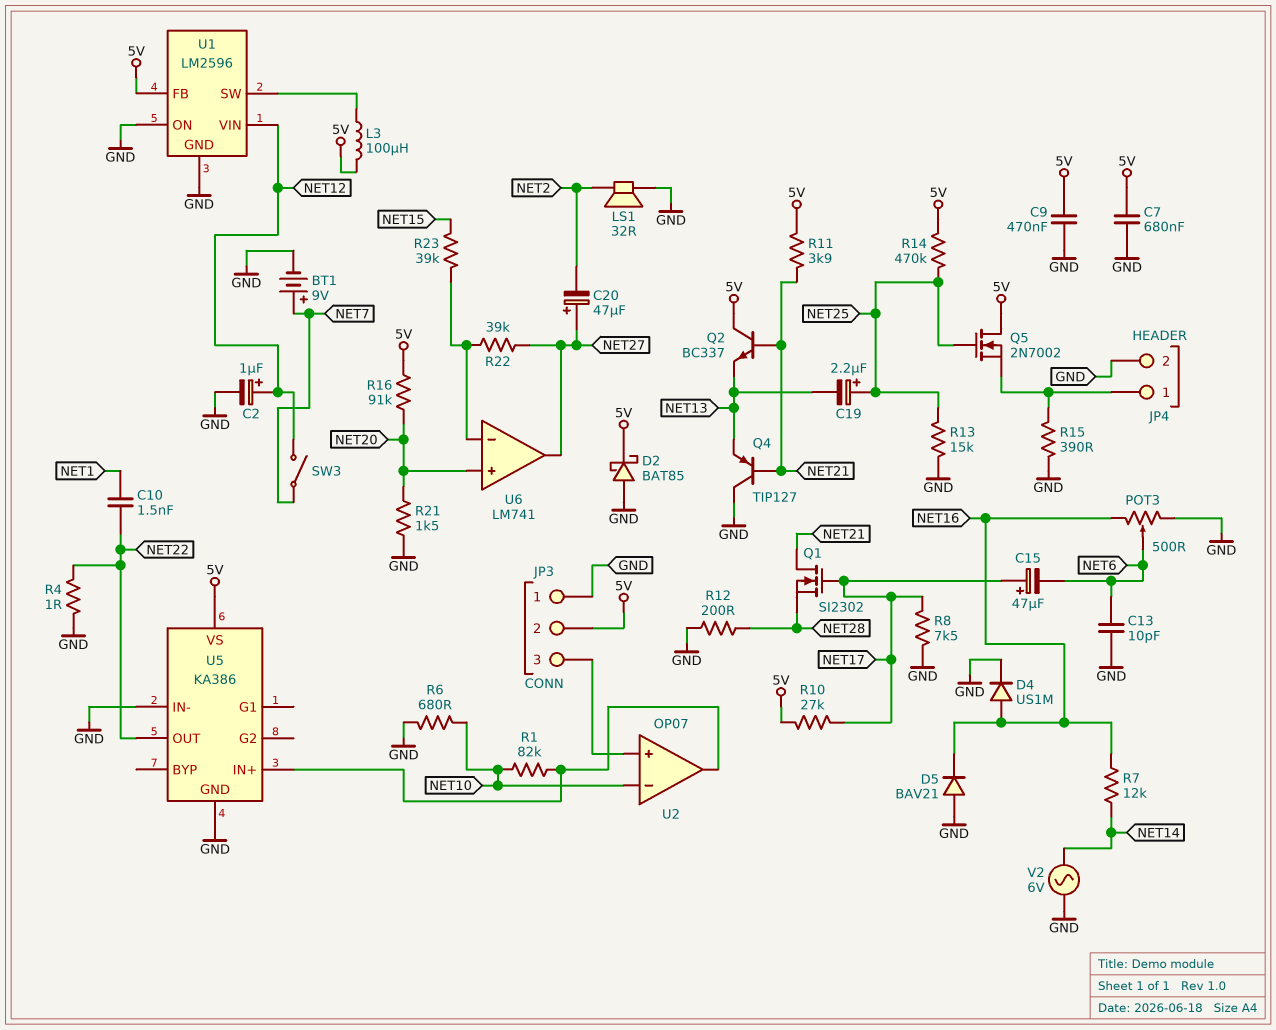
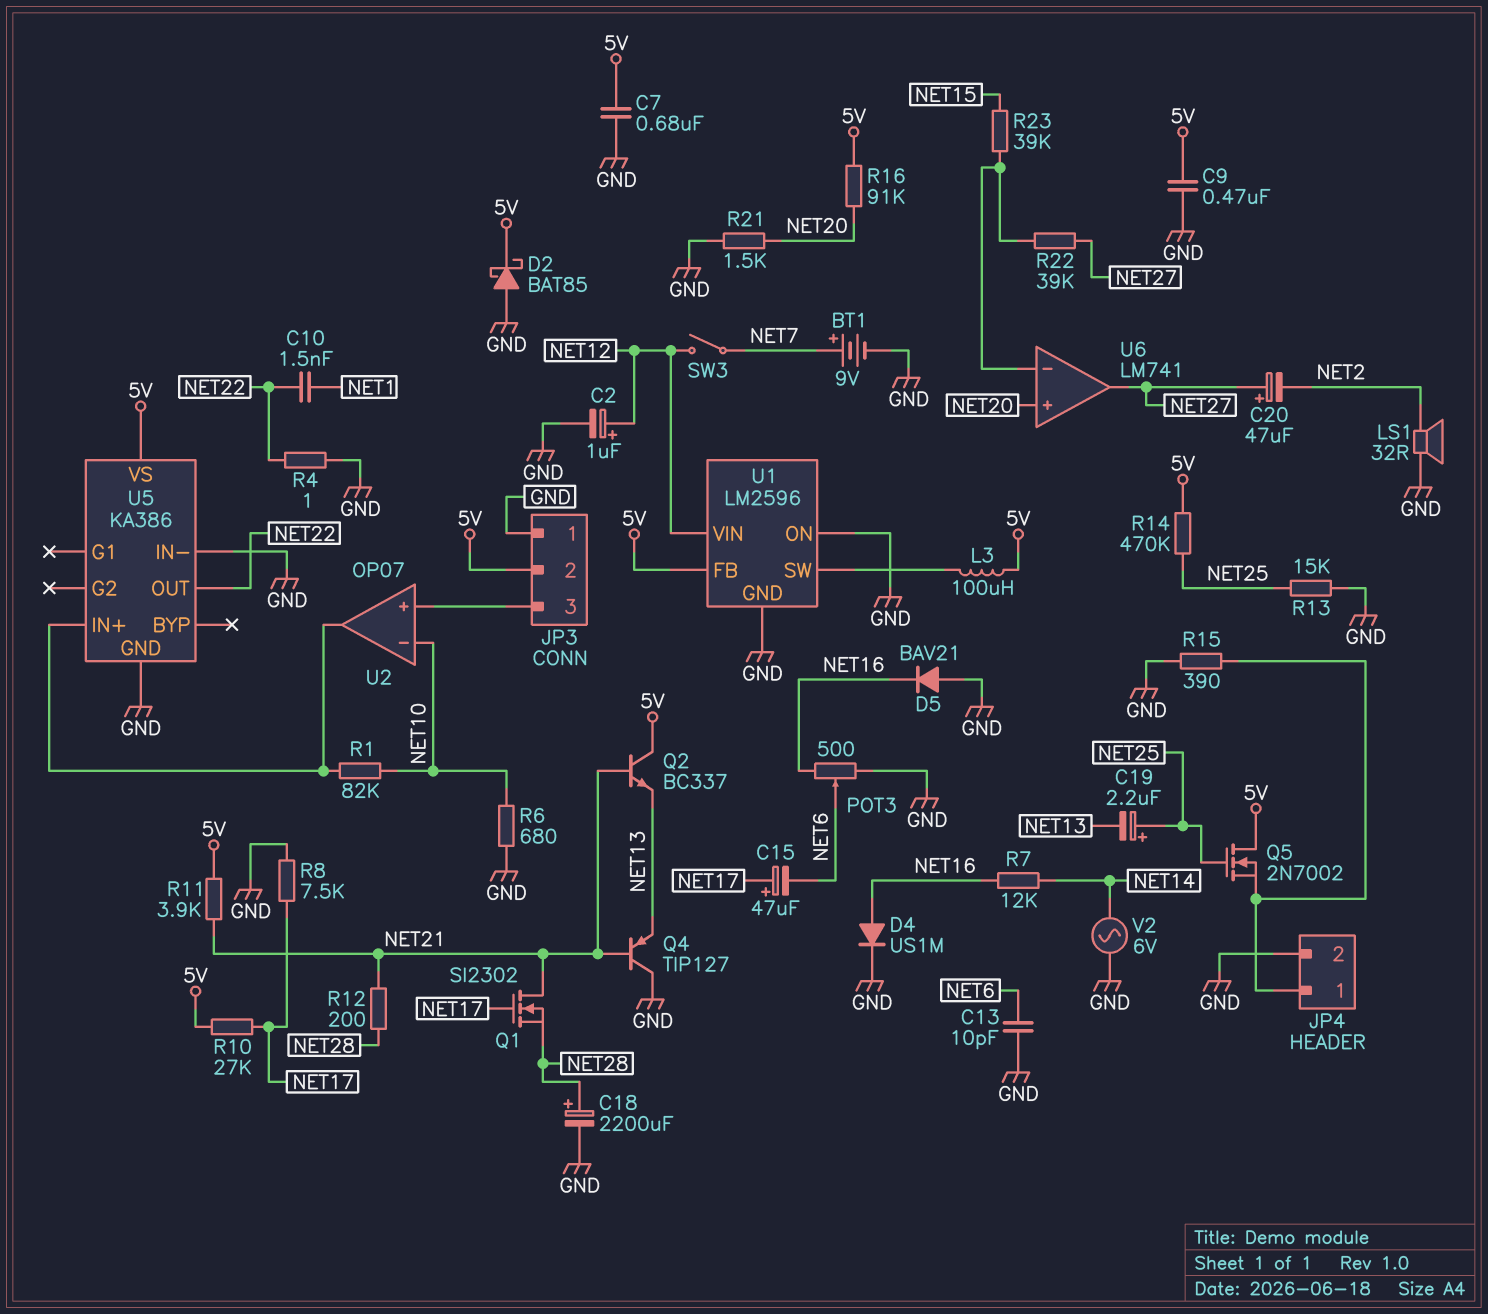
C18: none -> 2200uF (plus NET28, minus GND)
R12: 200 (GND, NET28) -> 200 (NET21, NET28)

